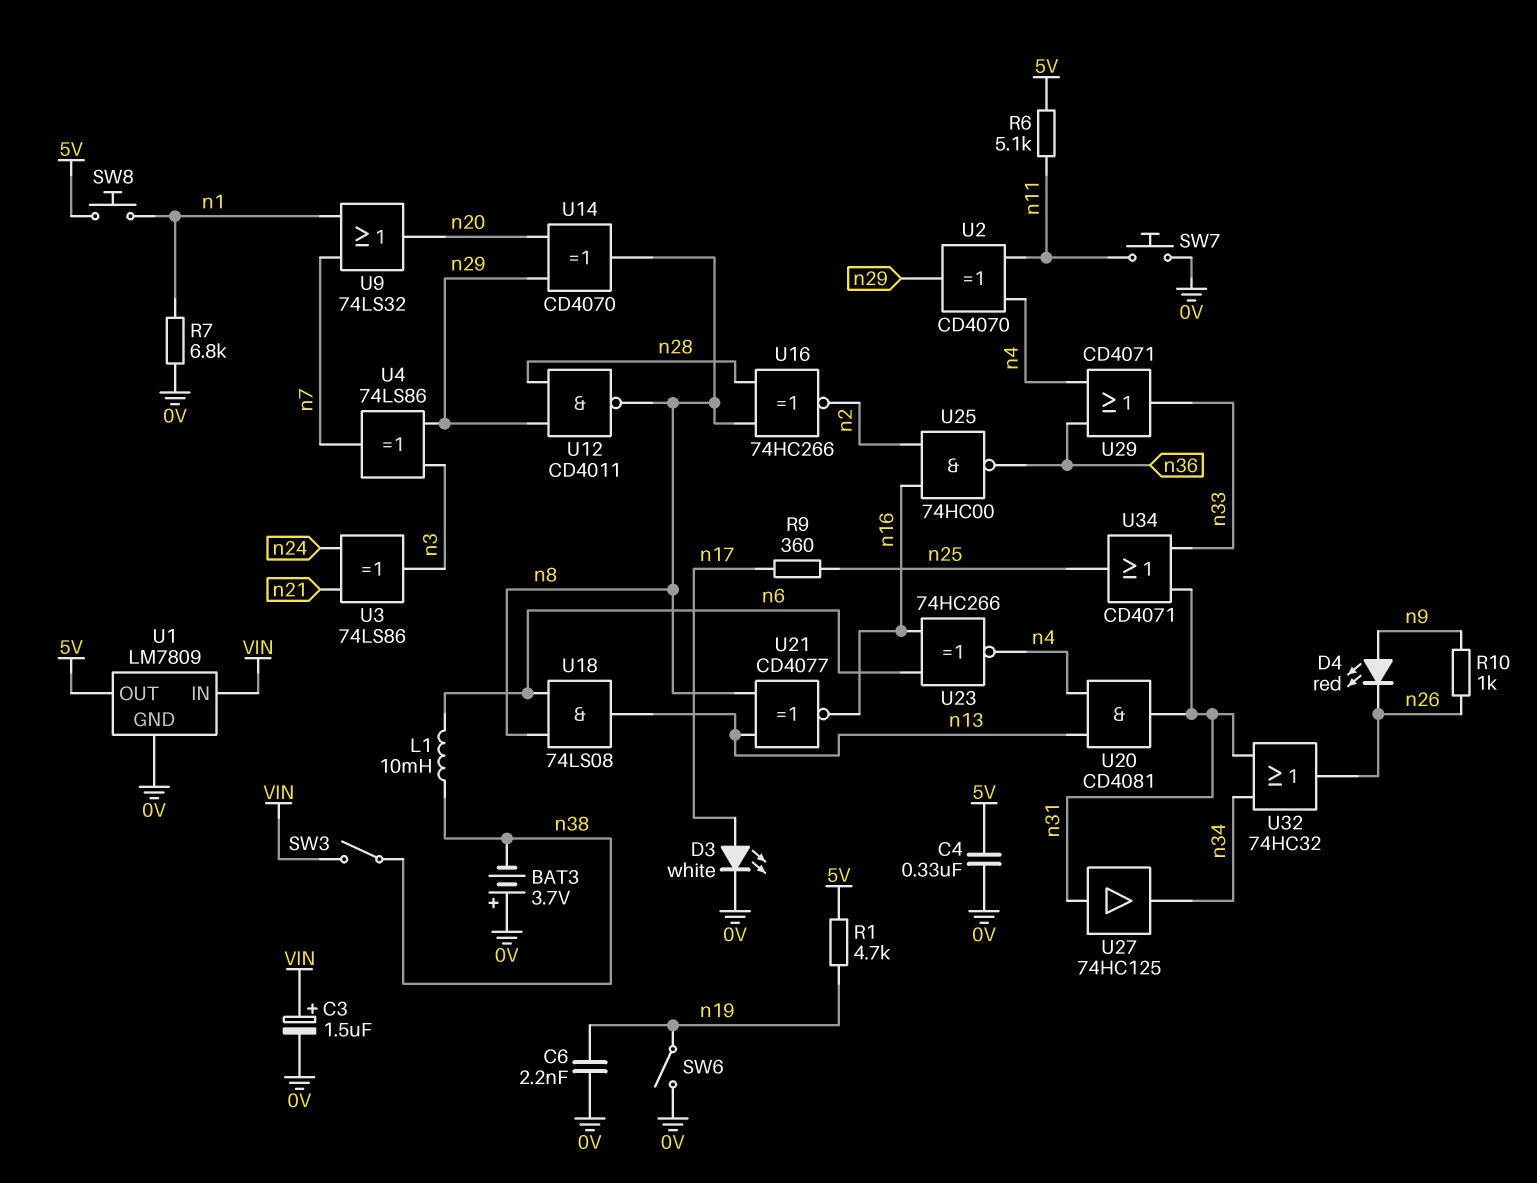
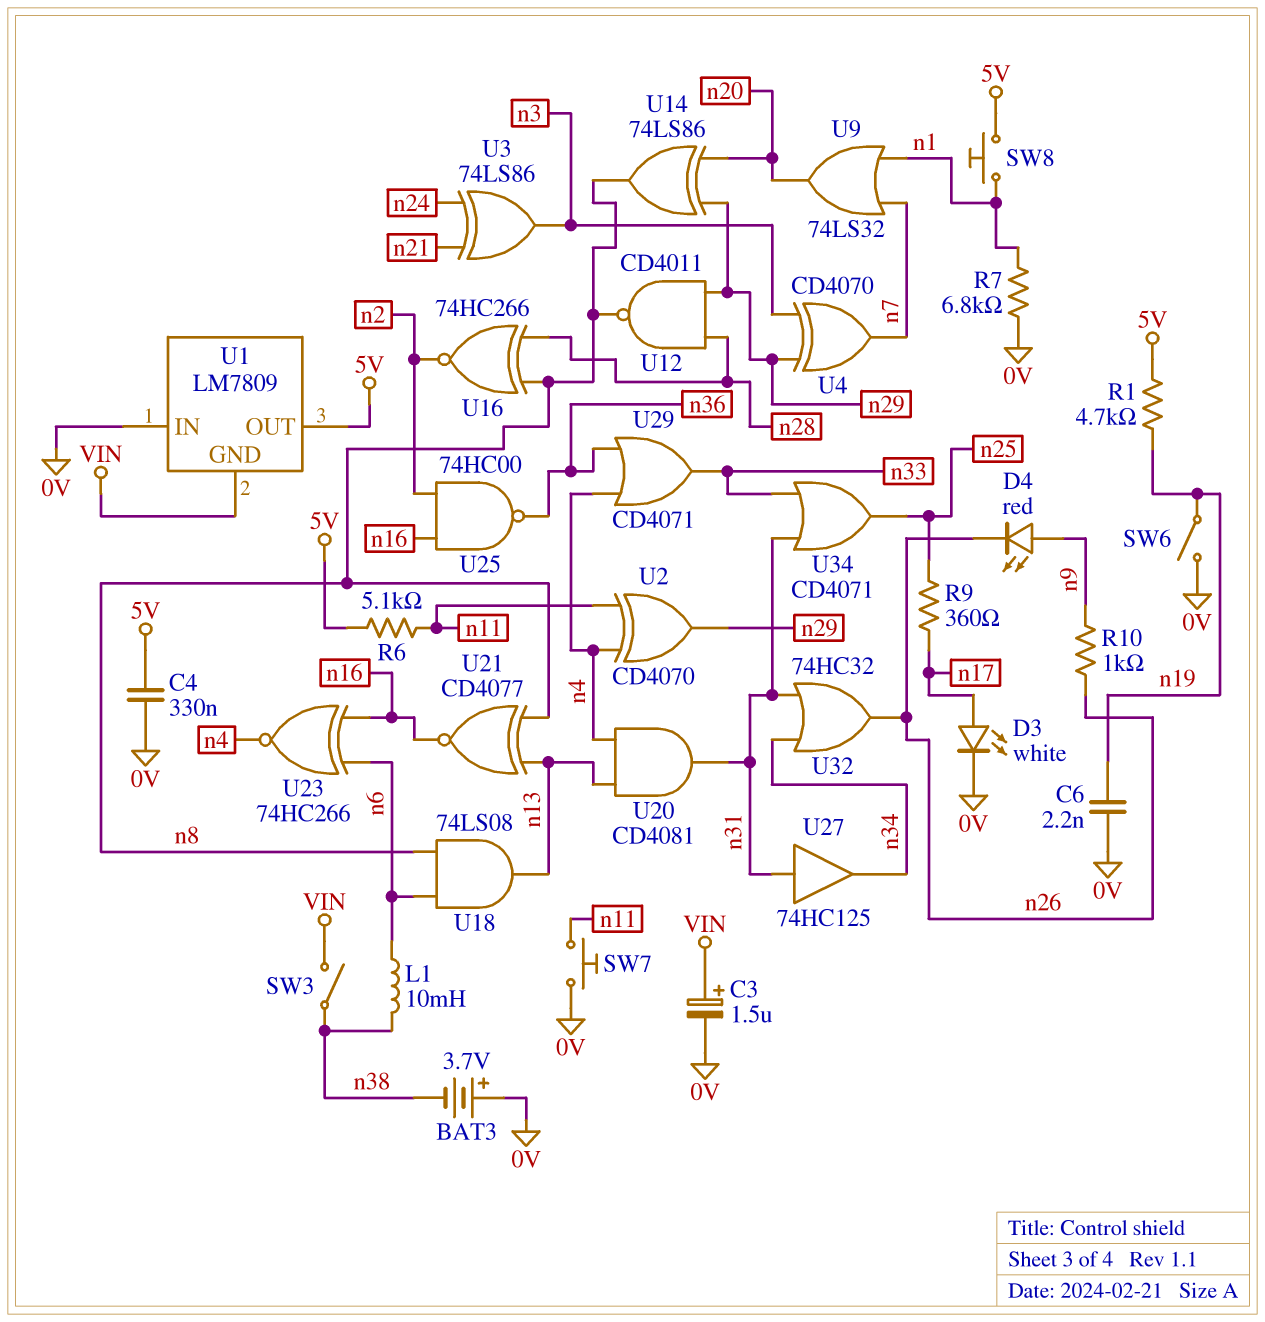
U1 pin GND: 0V -> VIN
U1 pin IN: VIN -> 0V
U4: XOR 74LS86 (in n3, in n29, out n7) -> XOR CD4070 (in n3, in n29, out n7)
U14: XOR CD4070 (in n20, in n29, out n8) -> XOR 74LS86 (in n20, in n29, out n8)

